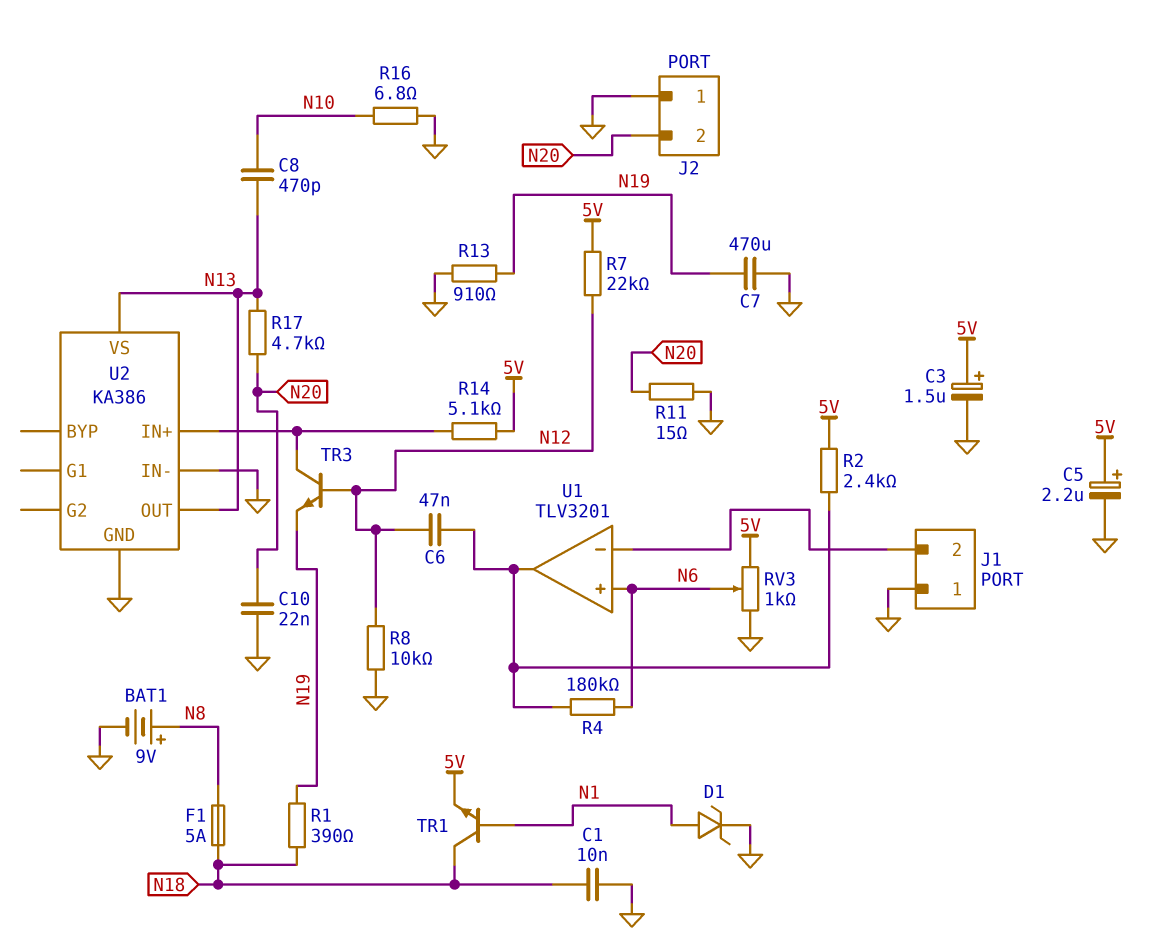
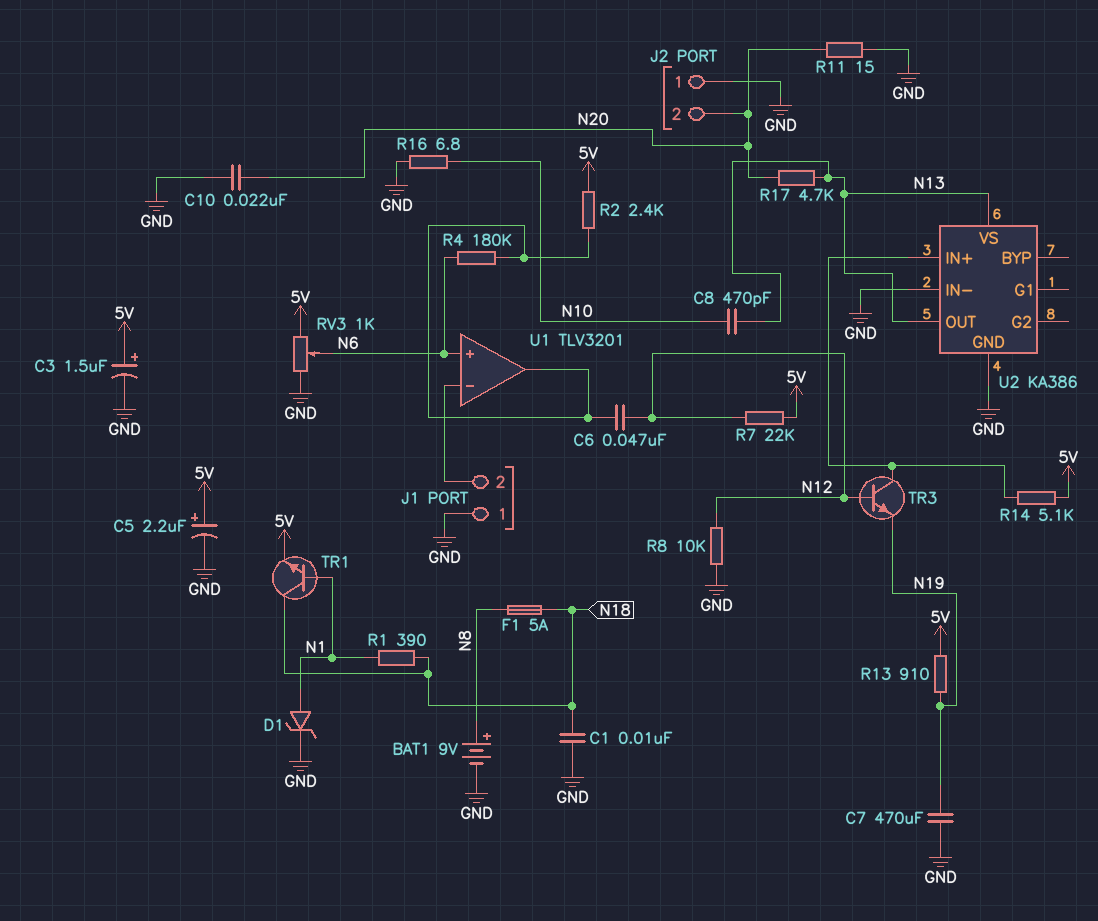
R1: 390 (N18, N19) -> 390 (N1, N18)
R13: 910 (GND, N19) -> 910 (5V, N19)

